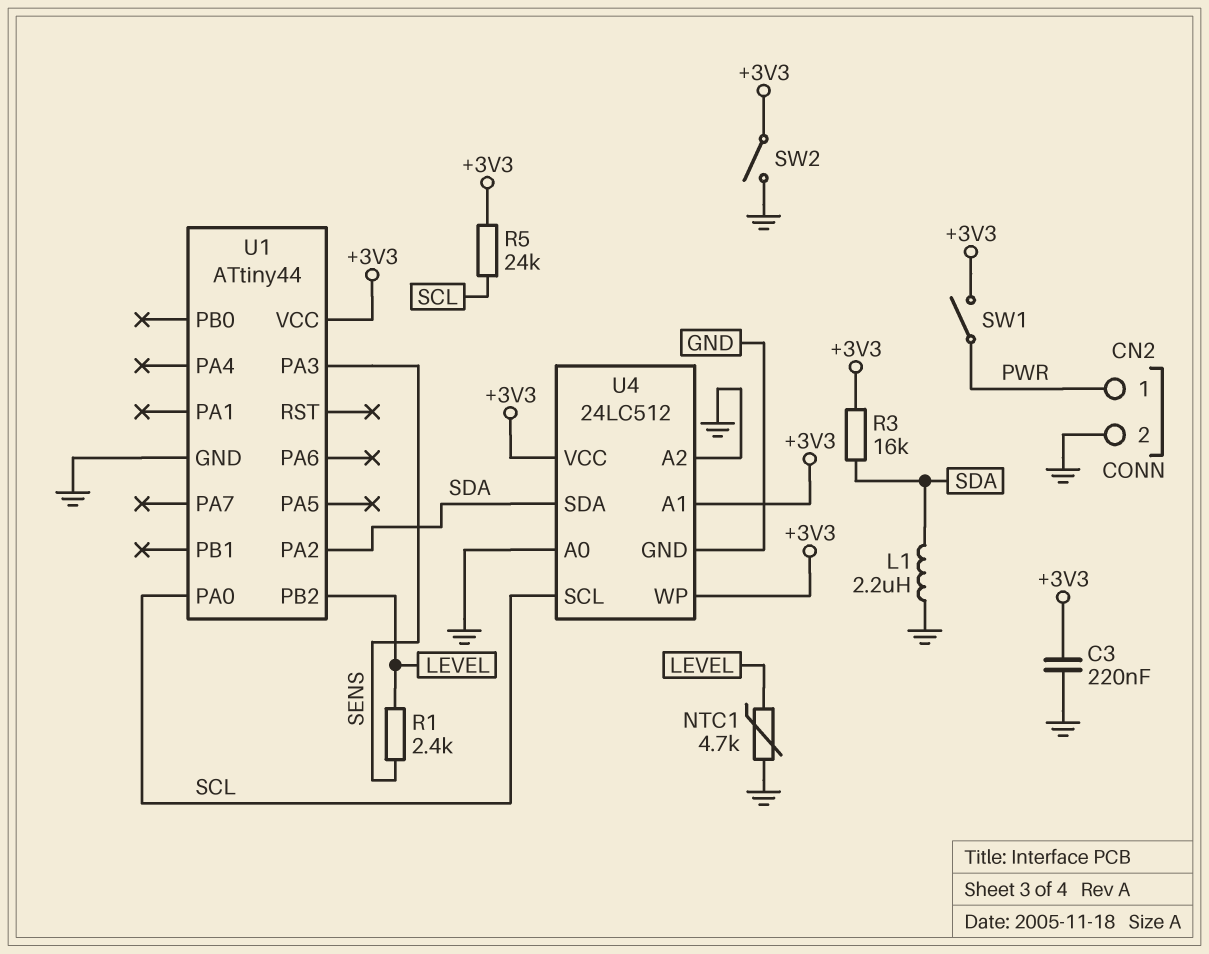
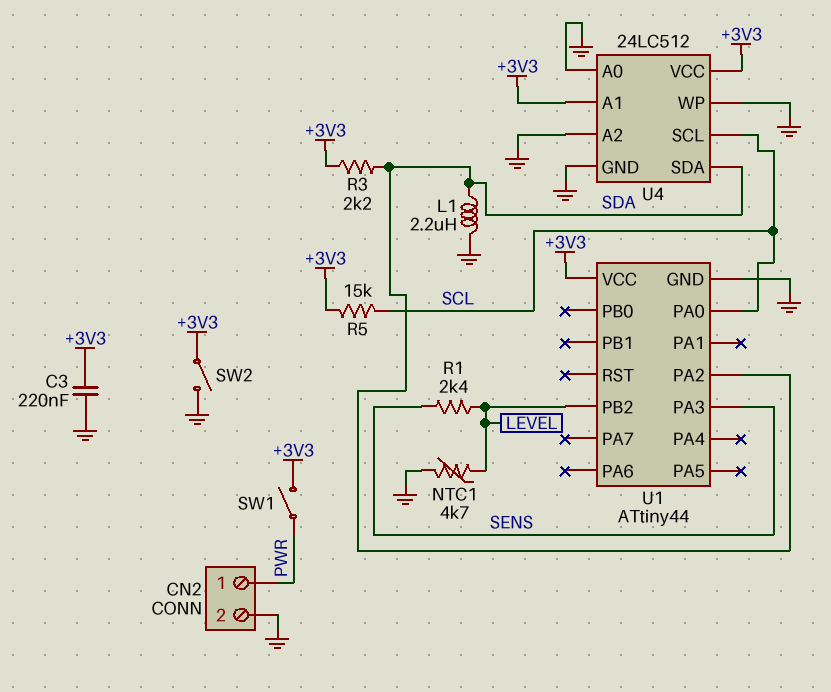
R3: 16k (+3V3, SDA) -> 2.2k (+3V3, SDA)
R5: 24k (+3V3, SCL) -> 15k (+3V3, SCL)
U4 pin WP: +3V3 -> GND

